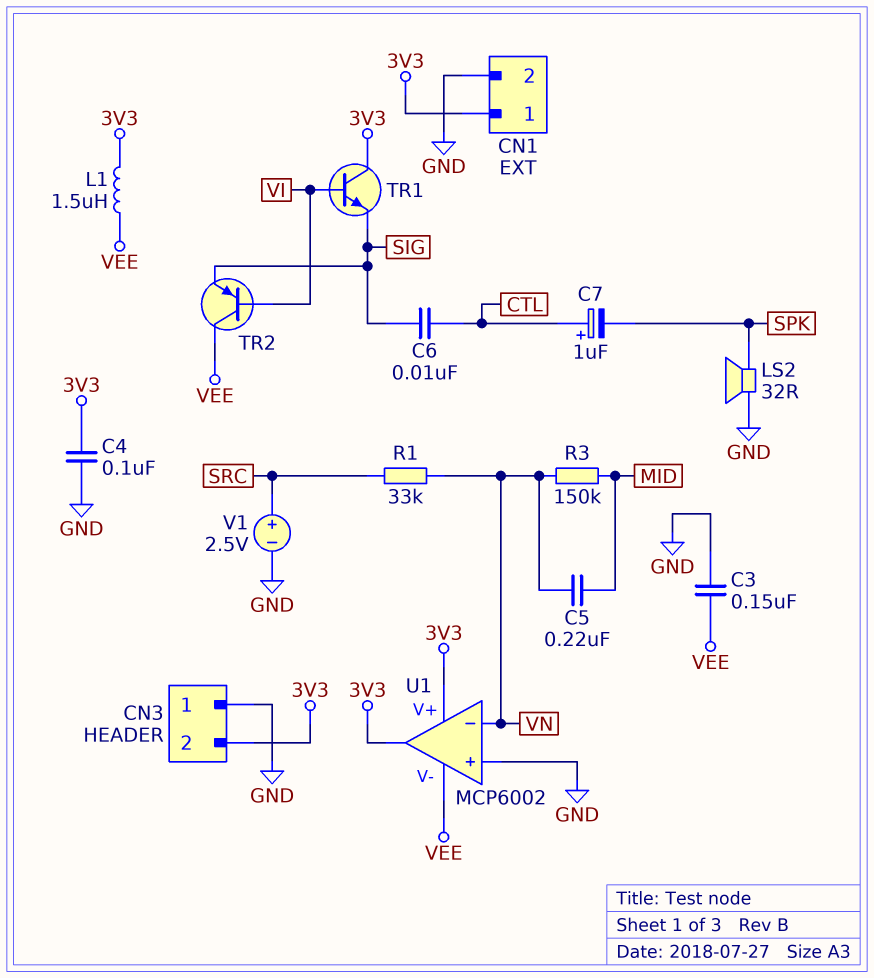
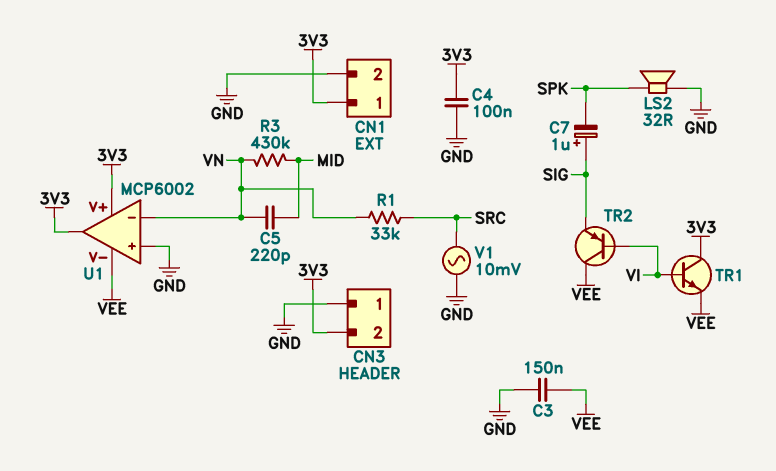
C5: 220nF (MID, VN) -> 220pF (MID, VN)
C6: 10nF (CTL, SIG) -> none
C7: 1uF (plus CTL, minus SPK) -> 1uF (plus SIG, minus SPK)
L1: 1.5uH (3V3, VEE) -> none
R3: 150k (MID, VN) -> 430k (MID, VN)
TR1: NPN (B VI, C 3V3, E SIG) -> NPN (B VI, C 3V3, E VEE)
V1: 2.5V (plus SRC, minus GND) -> AC 10mV (GND, SRC)

